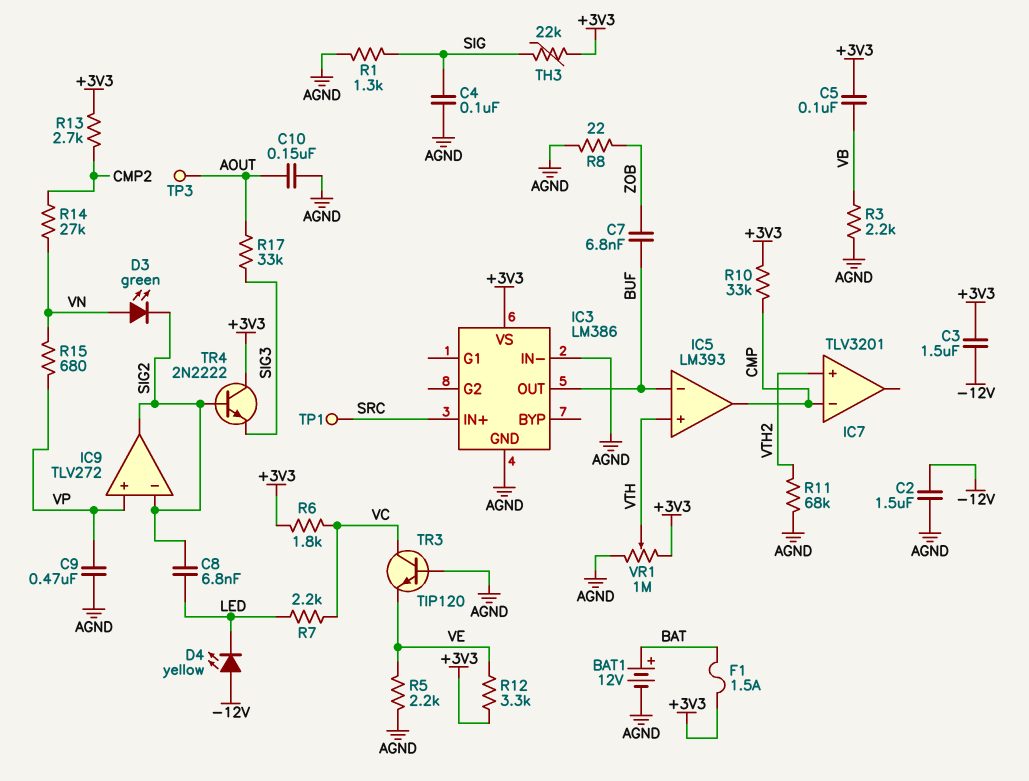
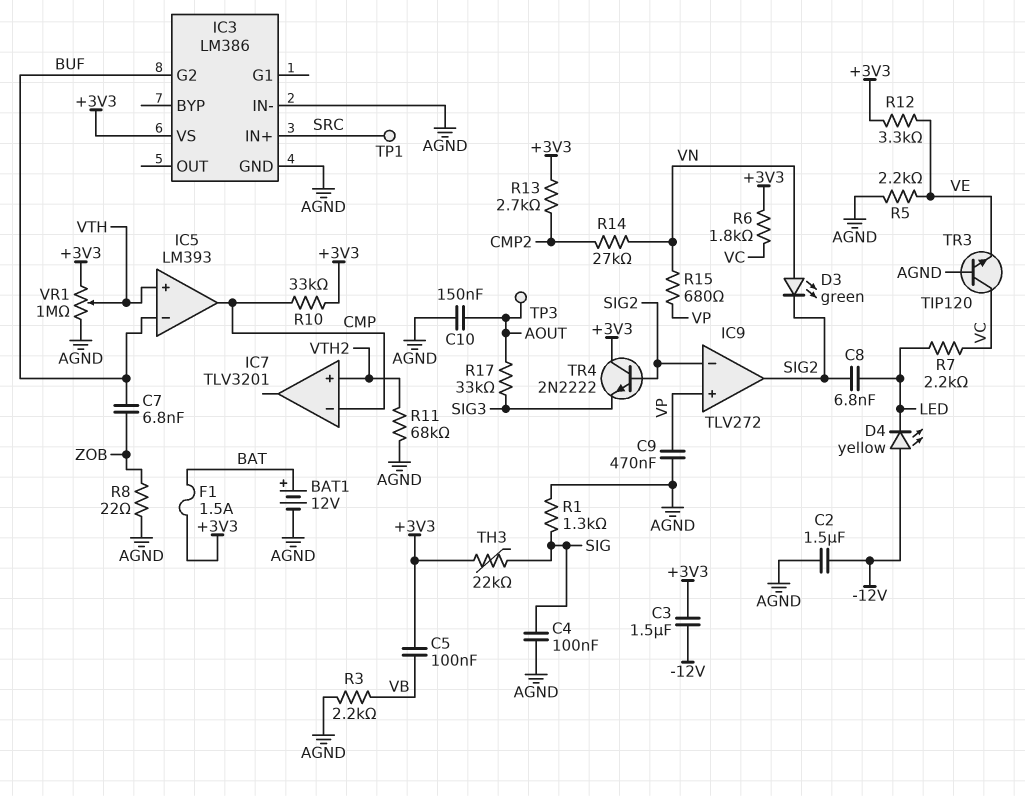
IC3 pin G2: none -> BUF
IC3 pin OUT: BUF -> none

